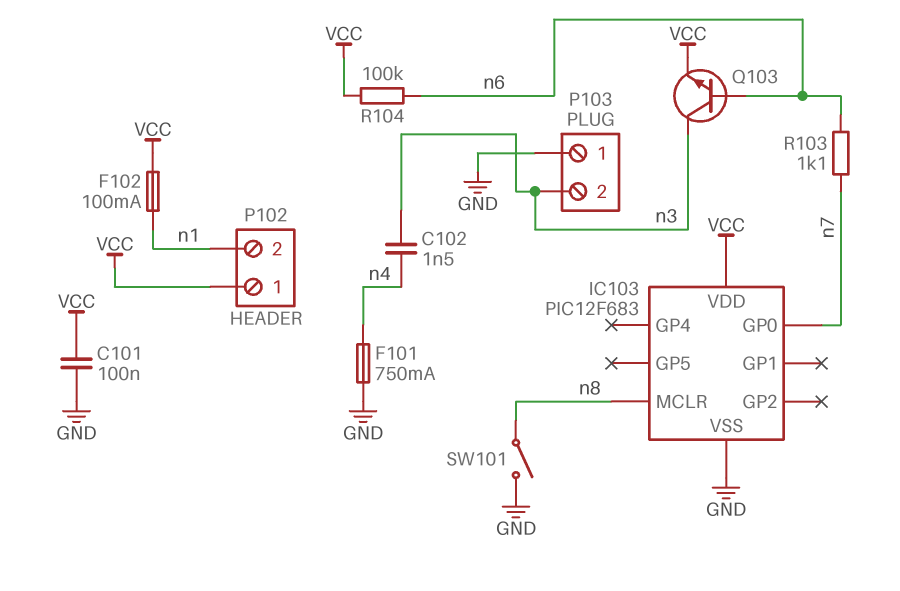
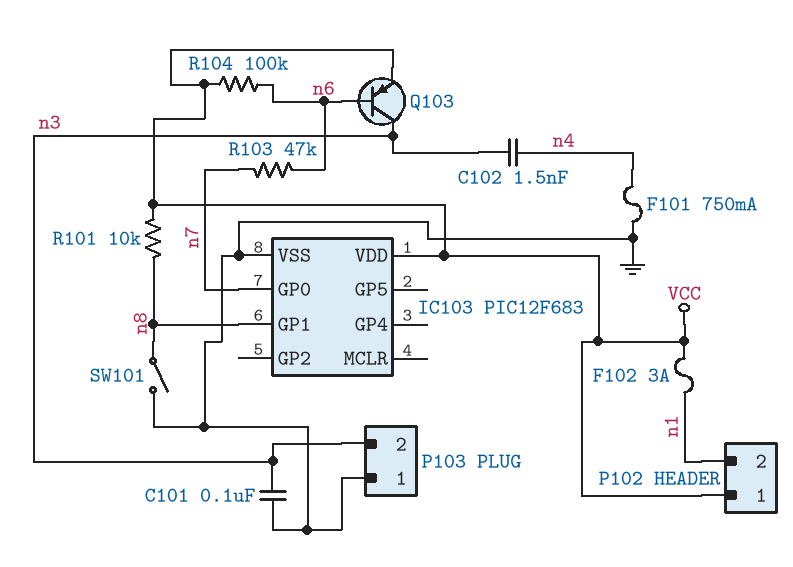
C101: 100nF (GND, VCC) -> 100nF (GND, n3)
F102: 100mA (VCC, n1) -> 3A (VCC, n1)
IC103 pin GP1: none -> n8
IC103 pin MCLR: n8 -> none
Q103: NPN (B n6, C n3, E VCC) -> PNP (B n6, C n3, E VCC)
R101: none -> 10k (VCC, n8)
R103: 1.1k (n6, n7) -> 47k (n6, n7)

